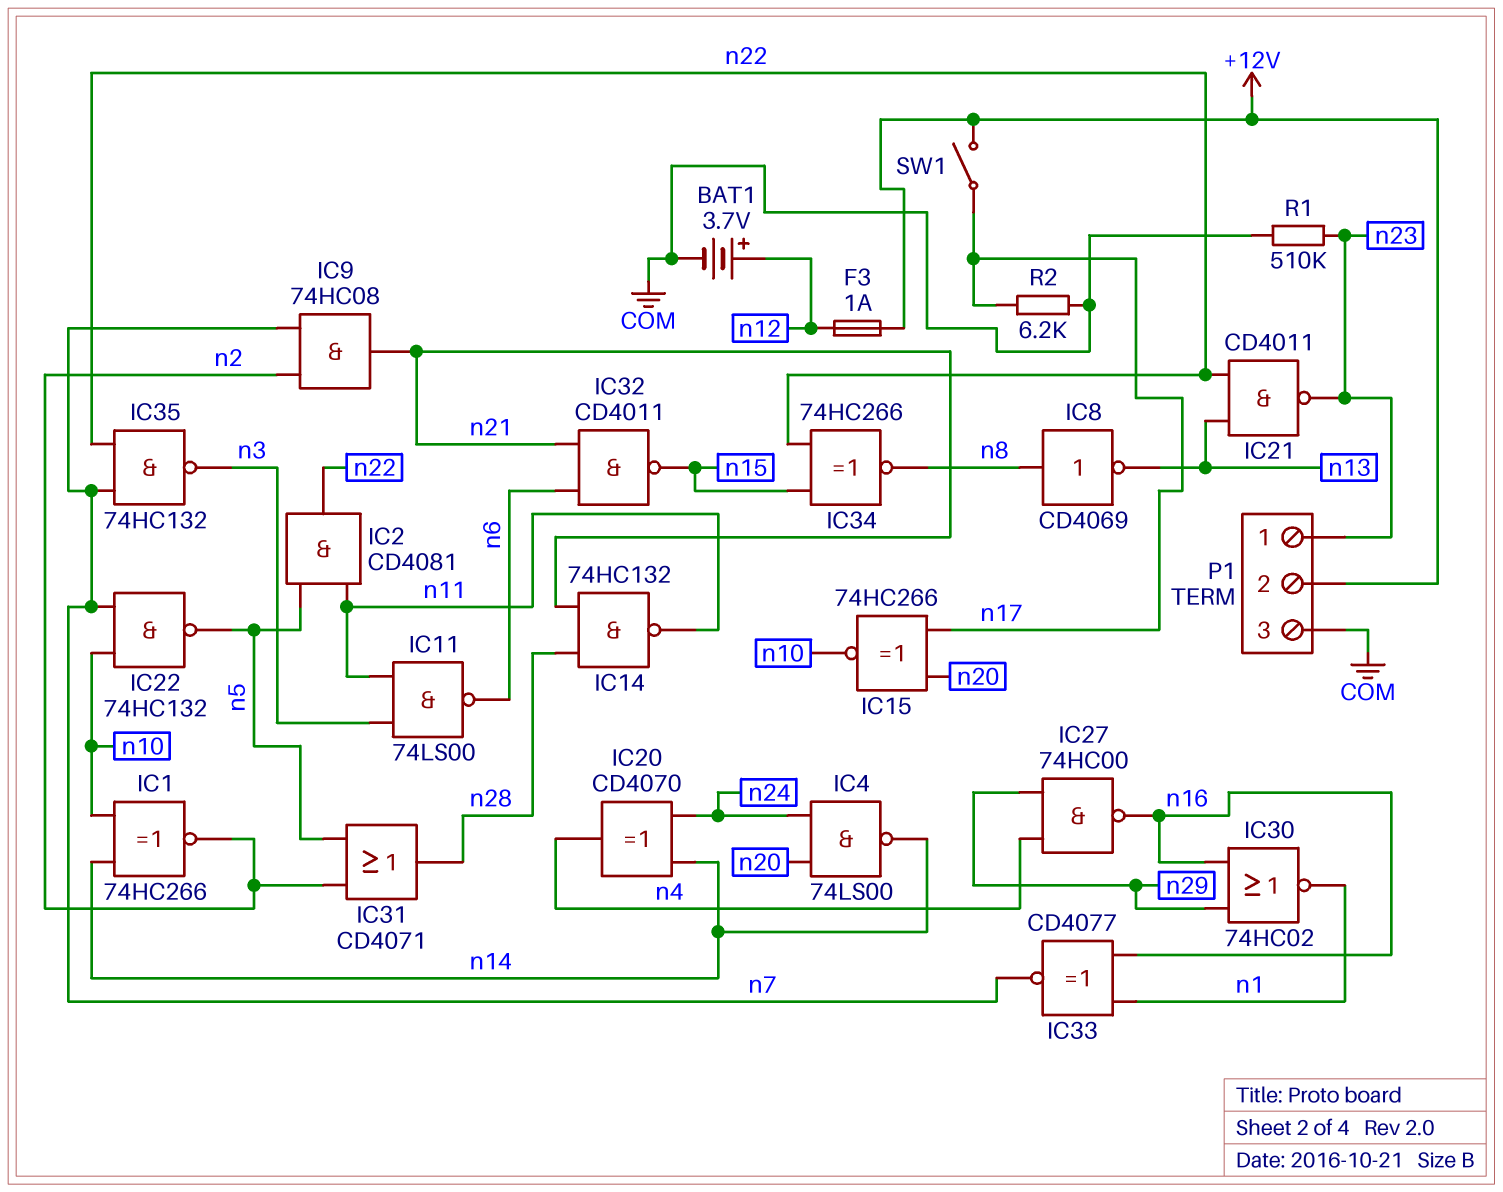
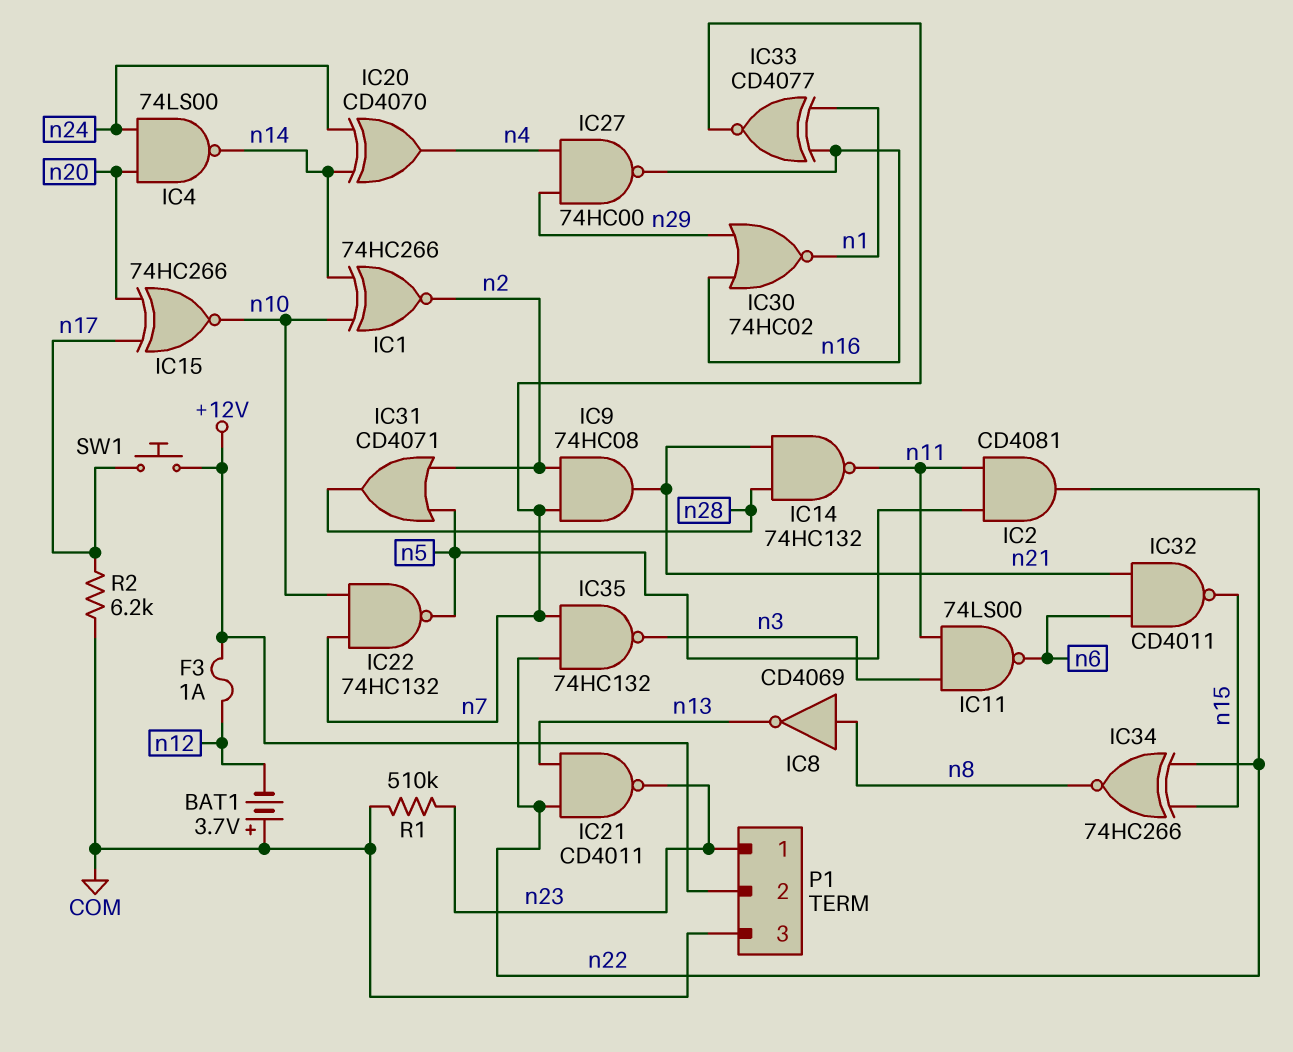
BAT1: 3.7V (plus n12, minus COM) -> 3.7V (plus COM, minus n12)
SW1: switch (+12V, n17) -> button (+12V, n17)

